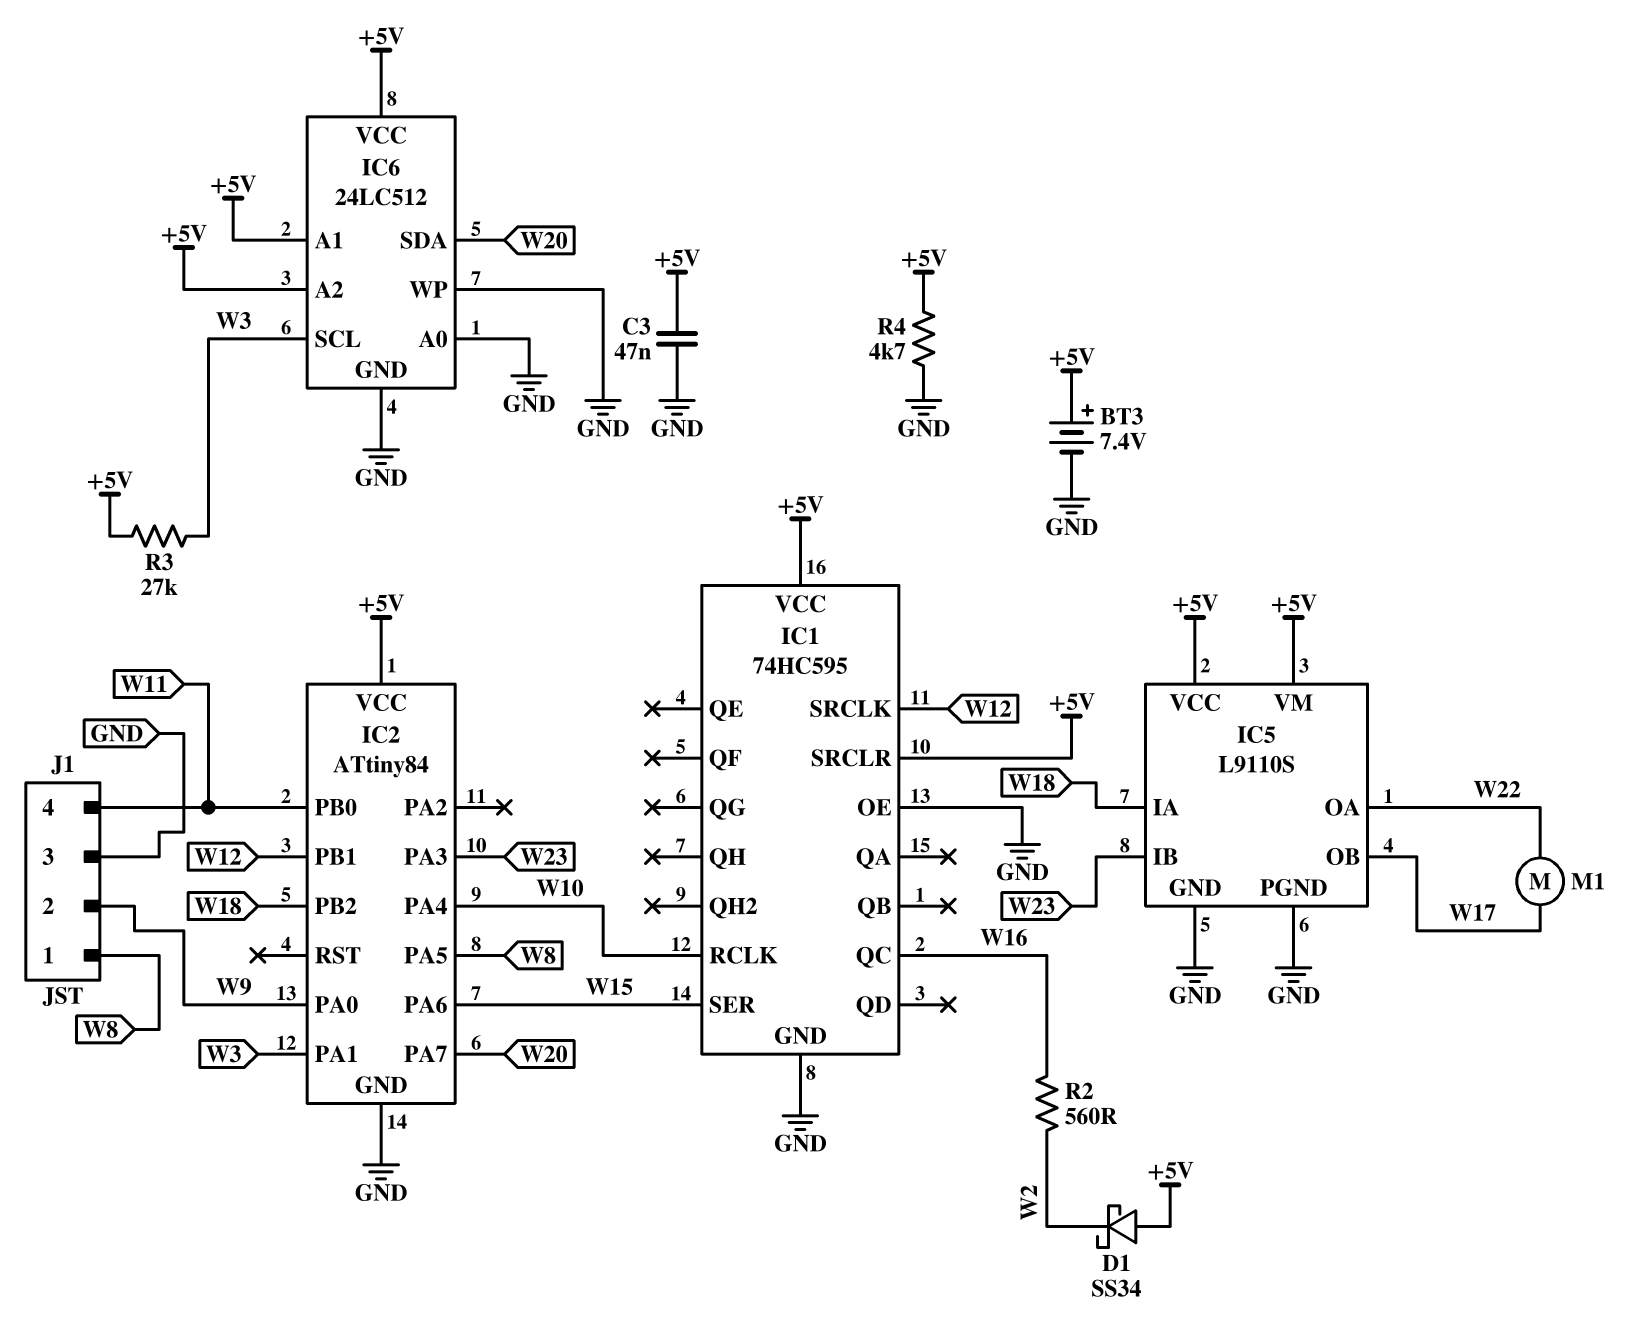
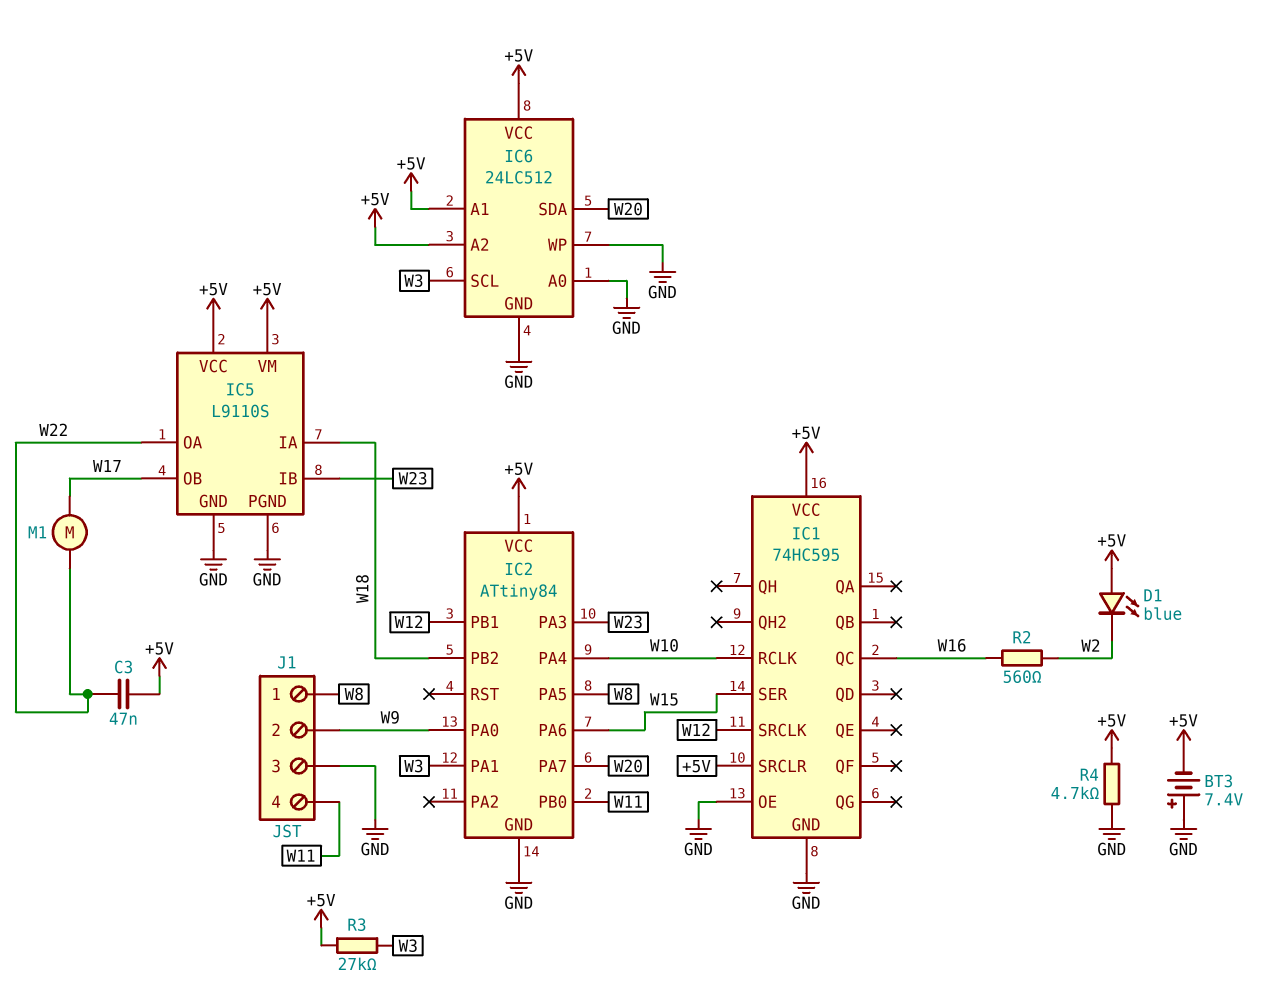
BT3: 7.4V (plus +5V, minus GND) -> 7.4V (plus GND, minus +5V)
C3: 47nF (+5V, GND) -> 47nF (+5V, W22)
D1: schottky SS34 (A +5V, K W2) -> LED blue (A +5V, K W2)

